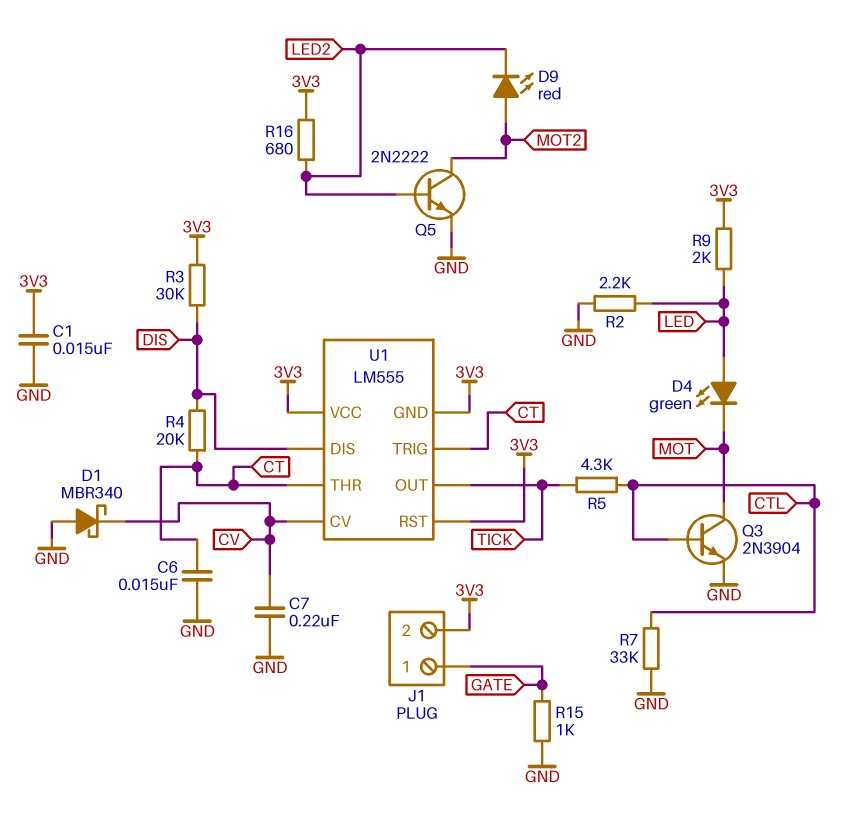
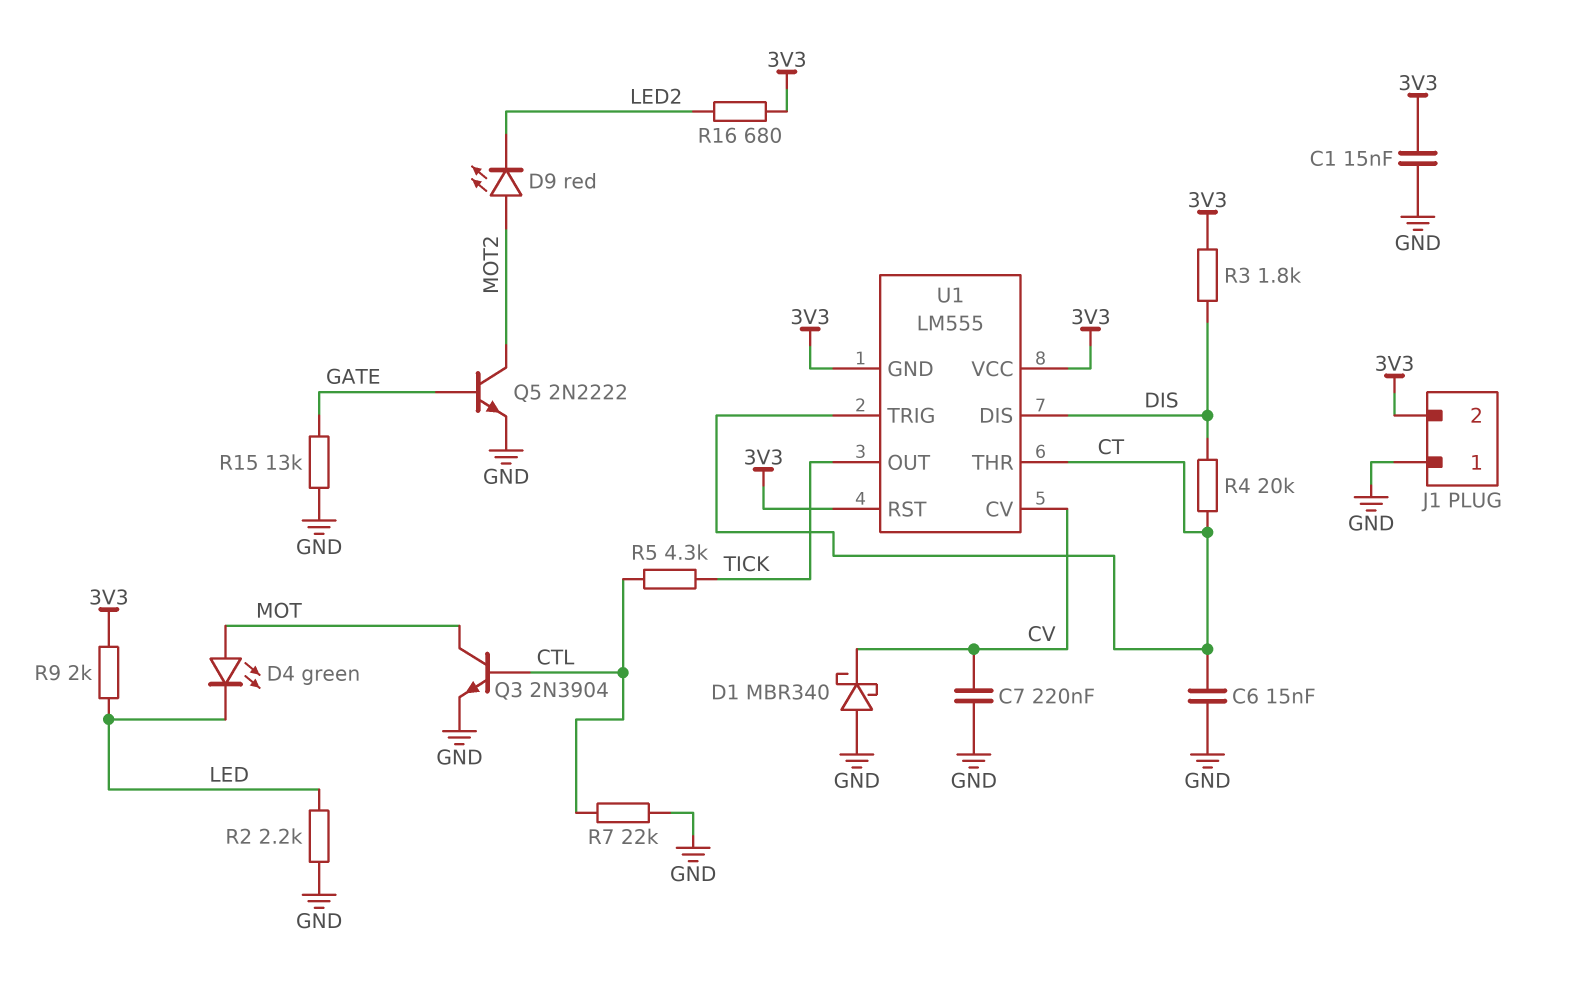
D4: LED green (A LED, K MOT) -> LED green (A MOT, K LED)
J1 pin 1: GATE -> GND
Q5: NPN 2N2222 (B LED2, C MOT2, E GND) -> NPN 2N2222 (B GATE, C MOT2, E GND)
R3: 30k (3V3, DIS) -> 1.8k (3V3, DIS)
R7: 33k (CTL, GND) -> 22k (CTL, GND)
R15: 1k (GATE, GND) -> 13k (GATE, GND)

